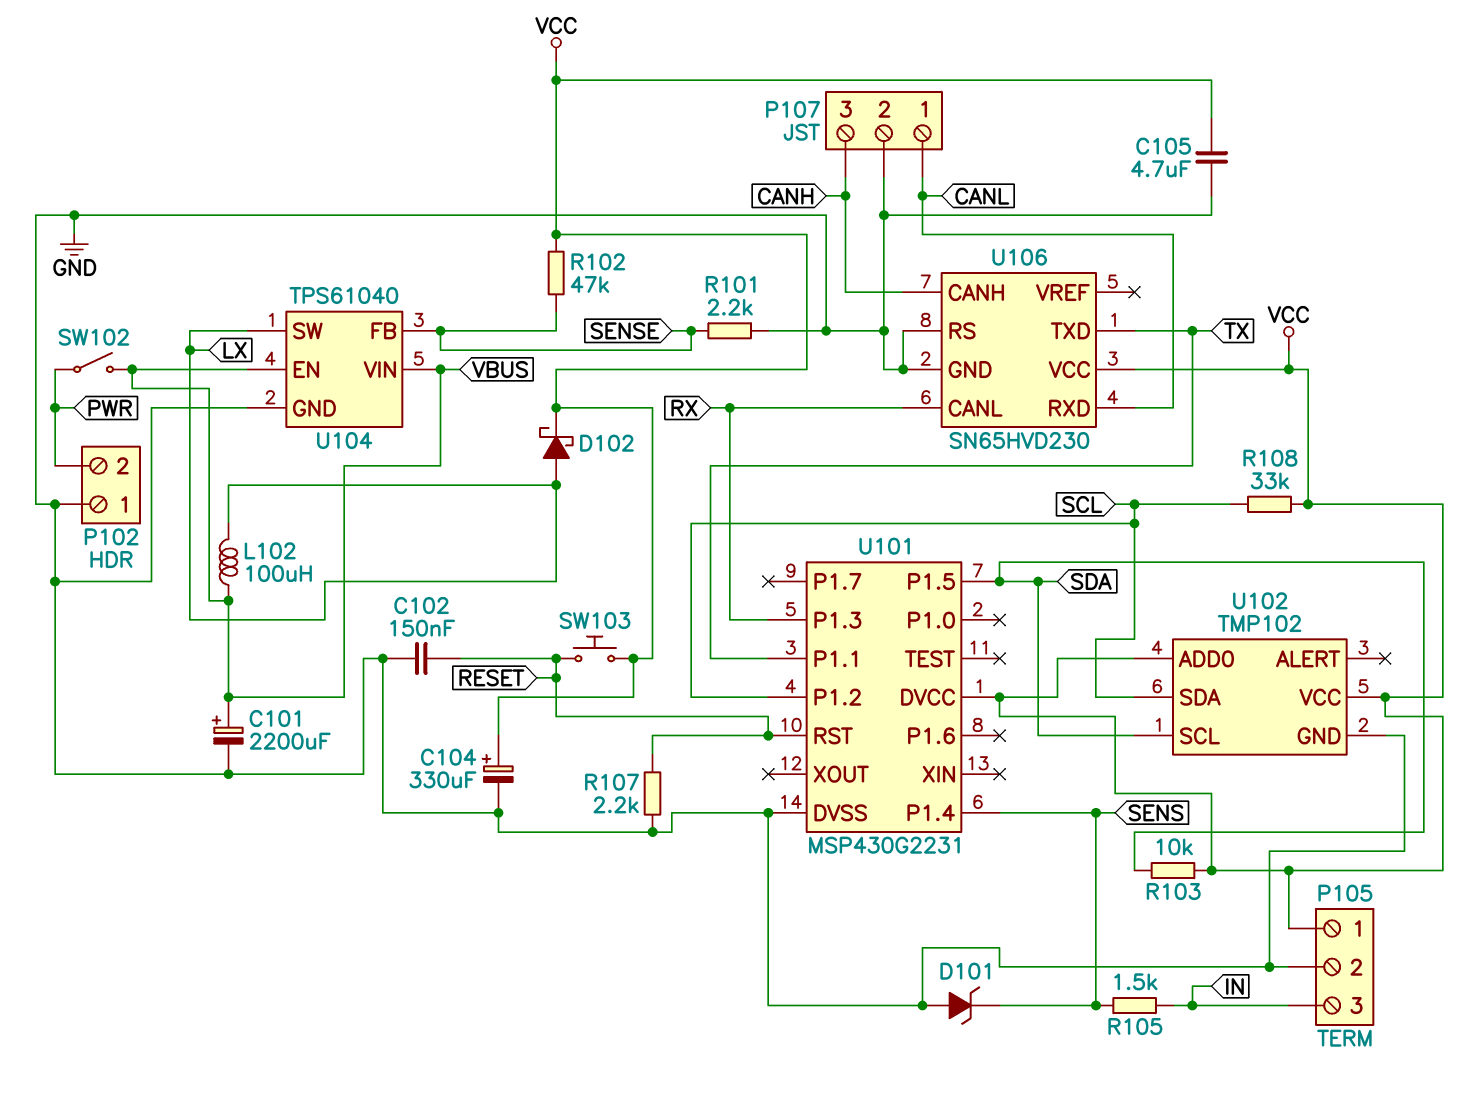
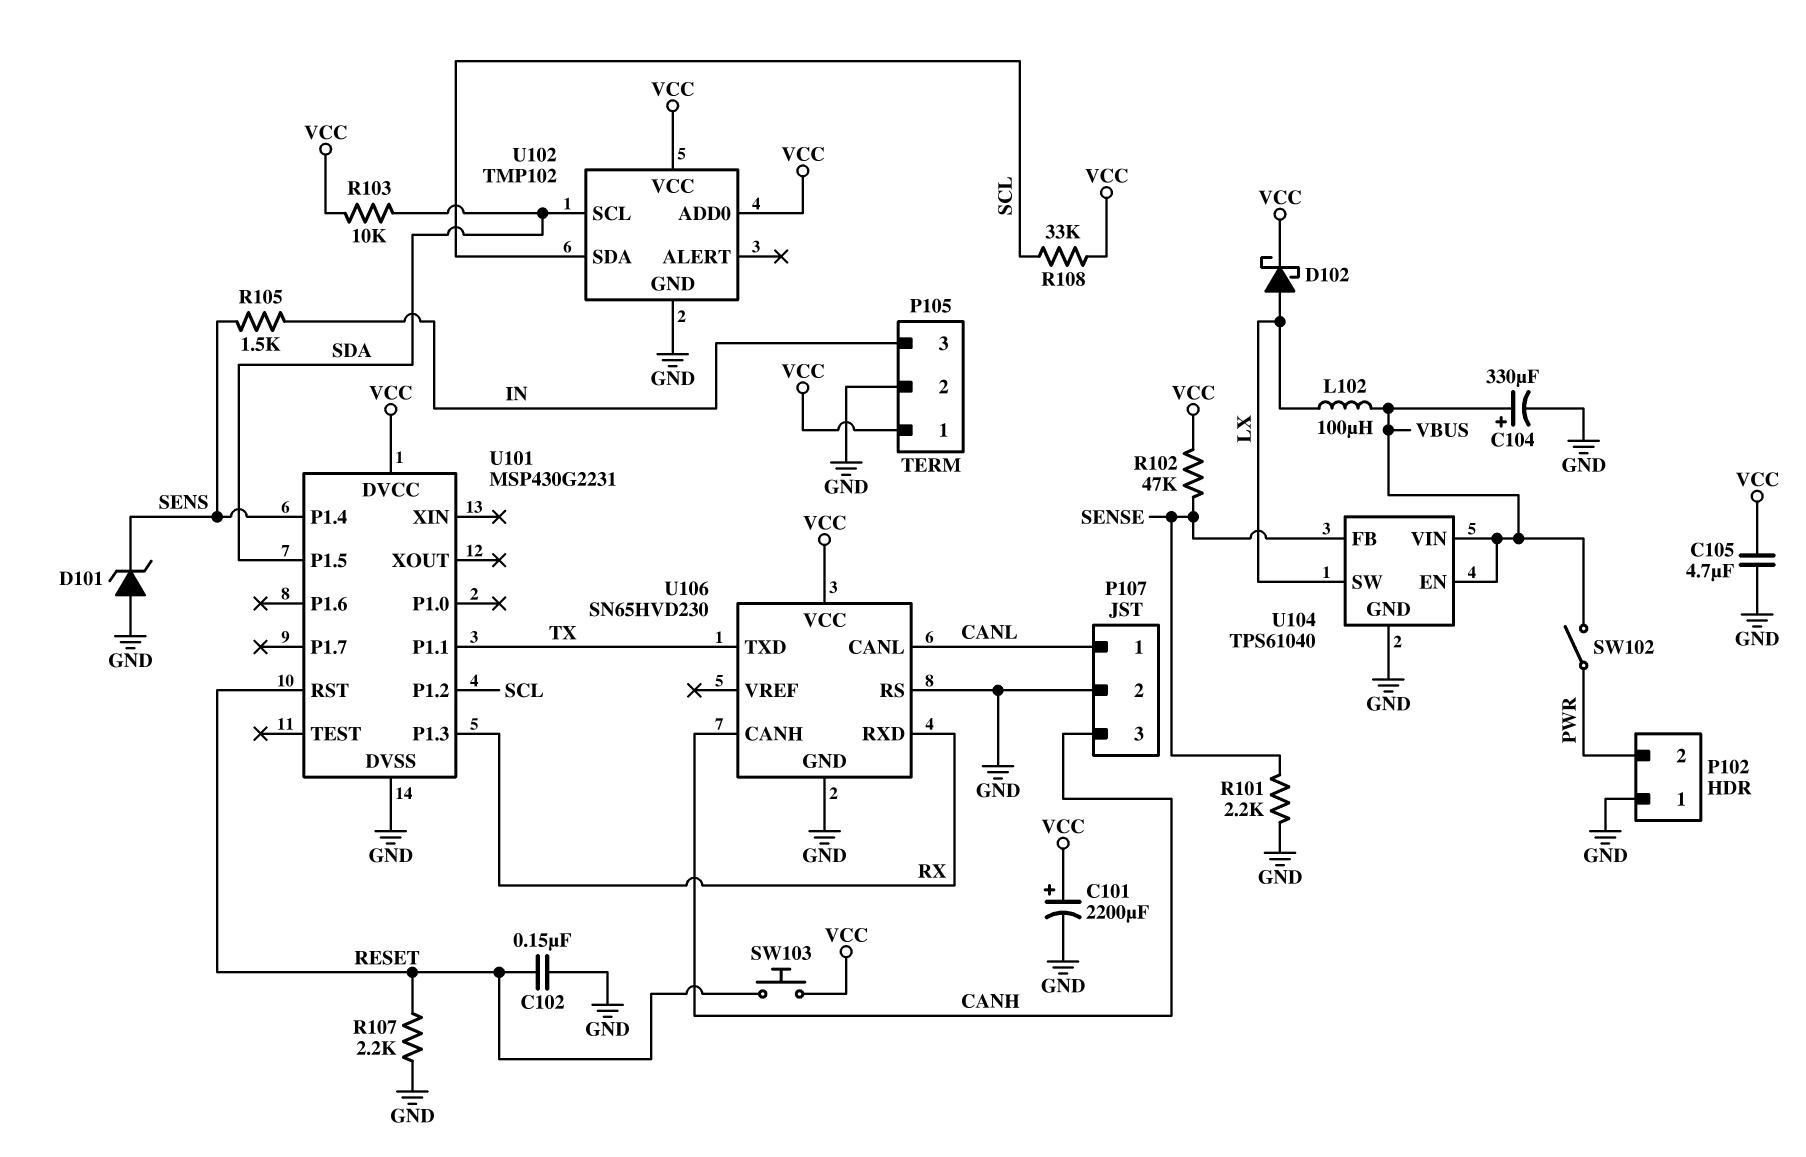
C101: 2200uF (plus VBUS, minus GND) -> 2200uF (plus VCC, minus GND)
C104: 330uF (plus VCC, minus GND) -> 330uF (plus VBUS, minus GND)
U106 pin CANL: RX -> CANL
U106 pin RXD: CANL -> RX

